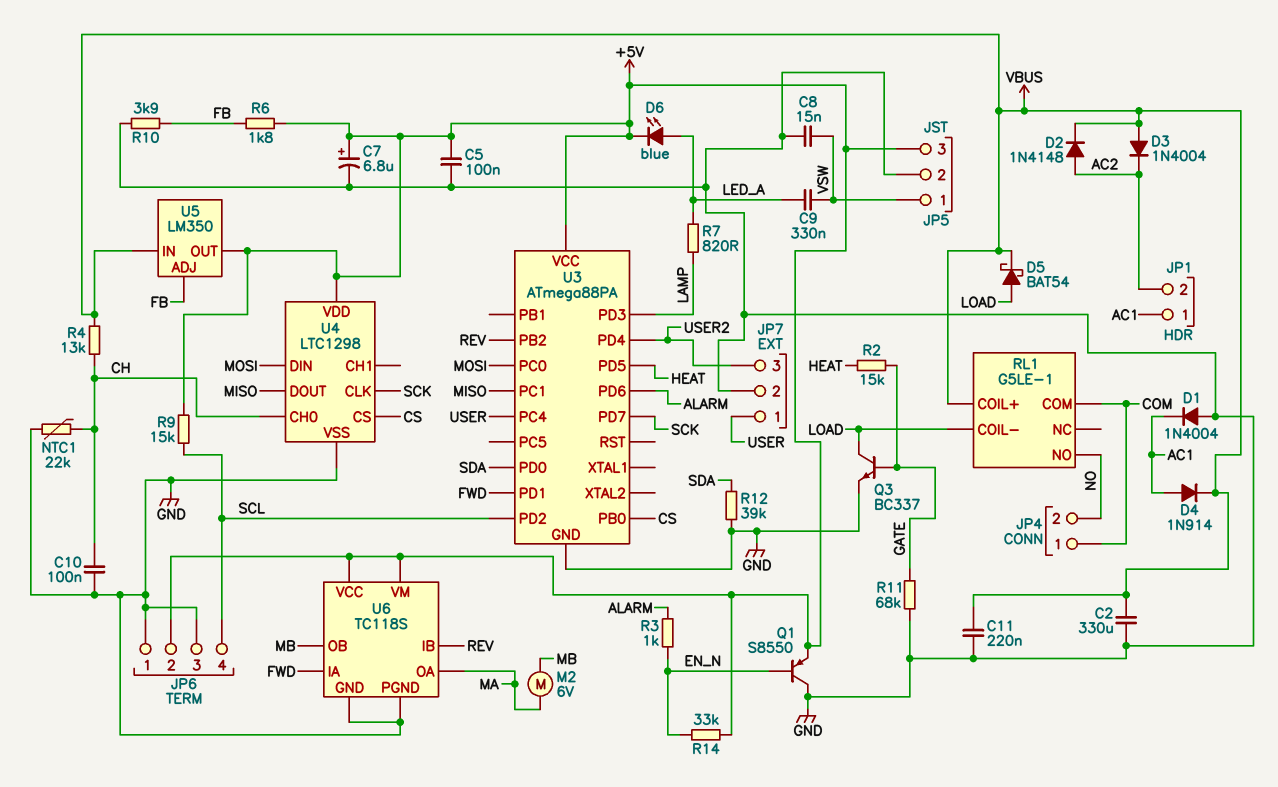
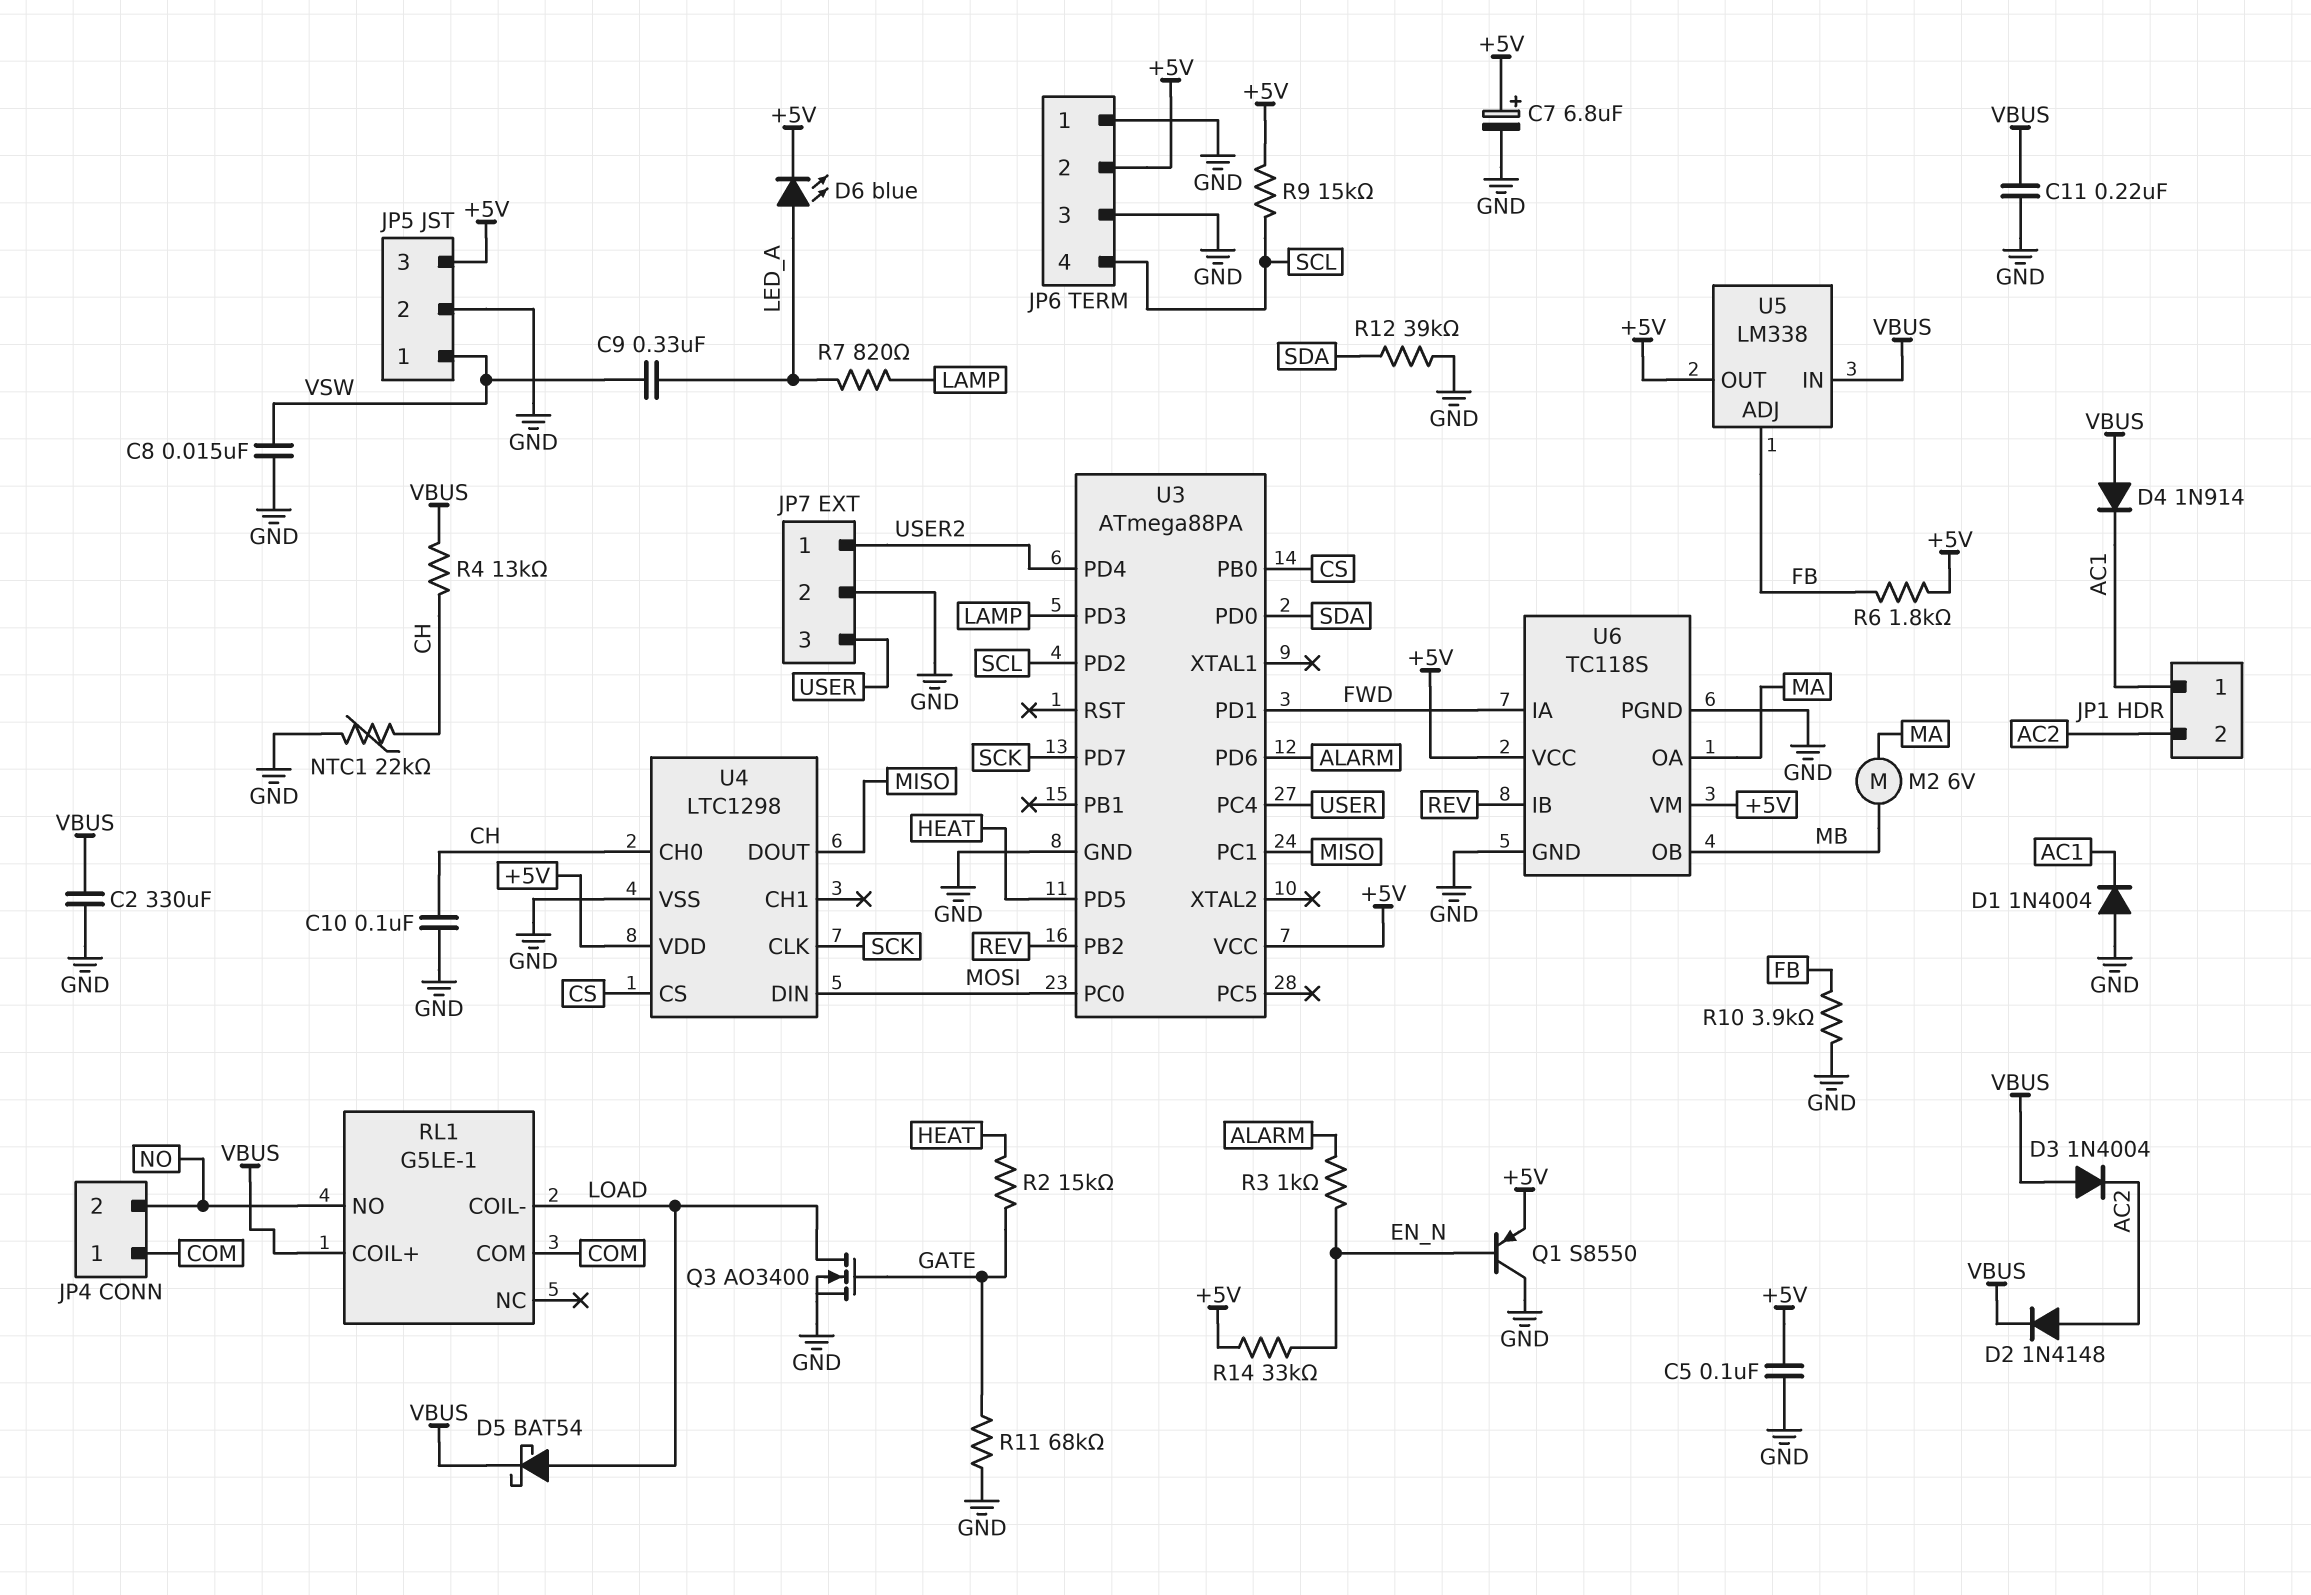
D4: diode 1N914 (A AC1, K VBUS) -> diode 1N914 (A VBUS, K AC1)
JP7 pin 1: USER -> USER2
JP7 pin 3: USER2 -> USER
Q3: NPN BC337 (B GATE, C LOAD, E GND) -> NMOS AO3400 (G GATE, D LOAD, S GND)
U5: LM350 -> LM338

